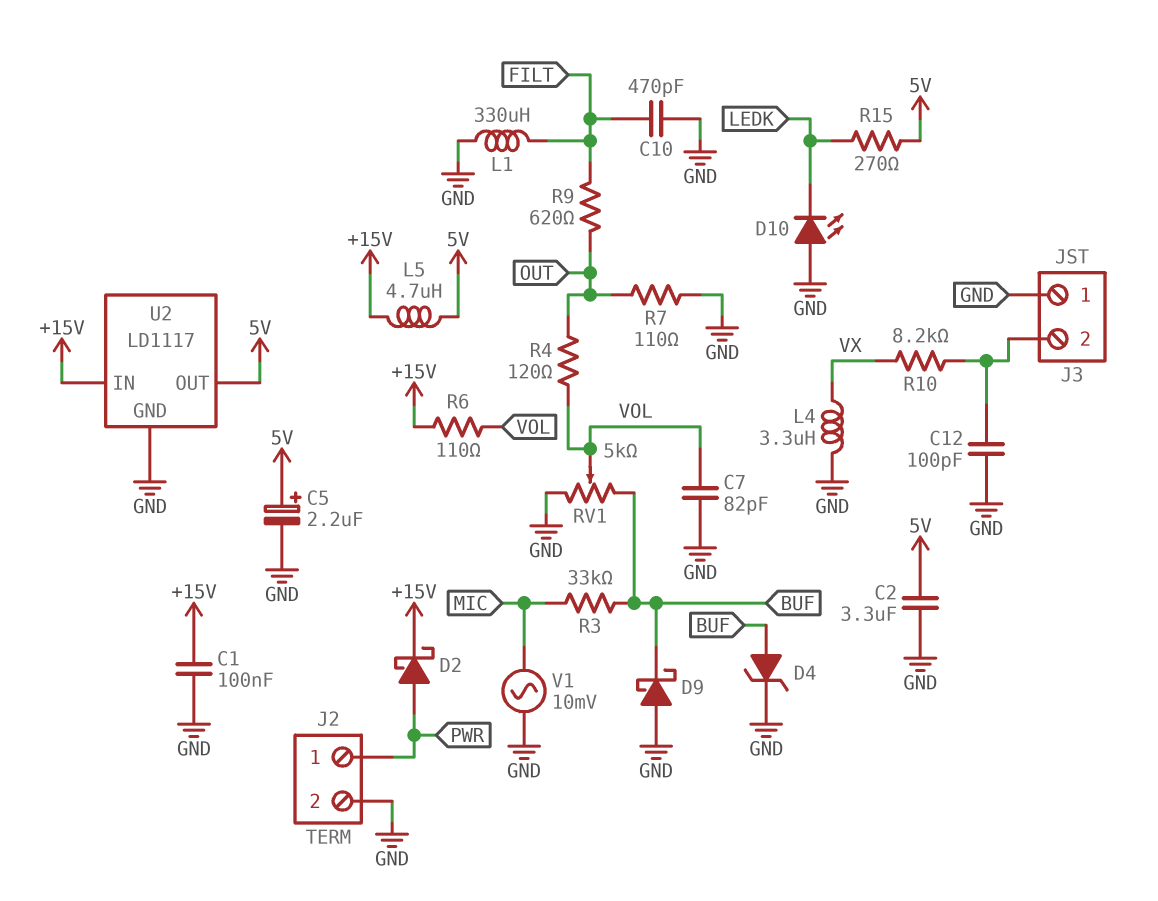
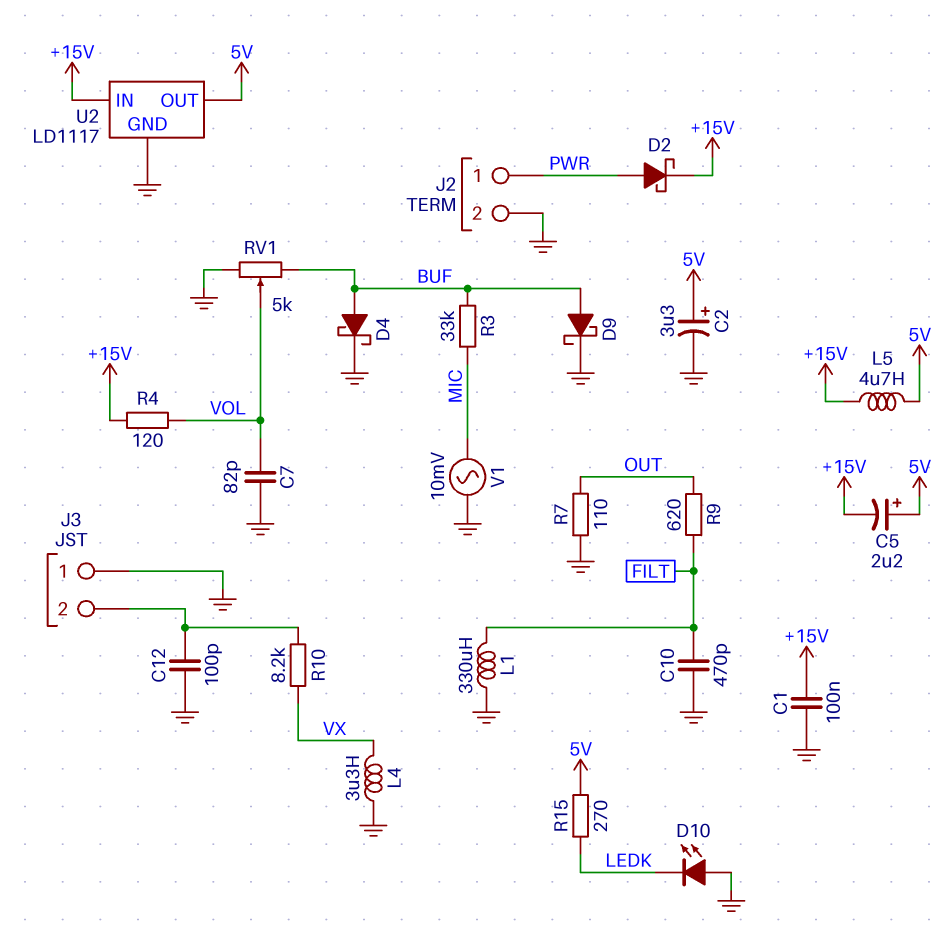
C2: 3.3uF (5V, GND) -> 3.3uF (plus 5V, minus GND)
C5: 2.2uF (plus 5V, minus GND) -> 2.2uF (plus 5V, minus +15V)
D4: zener (A BUF, K GND) -> schottky (A BUF, K GND)
D9: schottky (A GND, K BUF) -> schottky (A BUF, K GND)
R4: 120 (OUT, VOL) -> 120 (+15V, VOL)
R6: 110 (+15V, VOL) -> none

